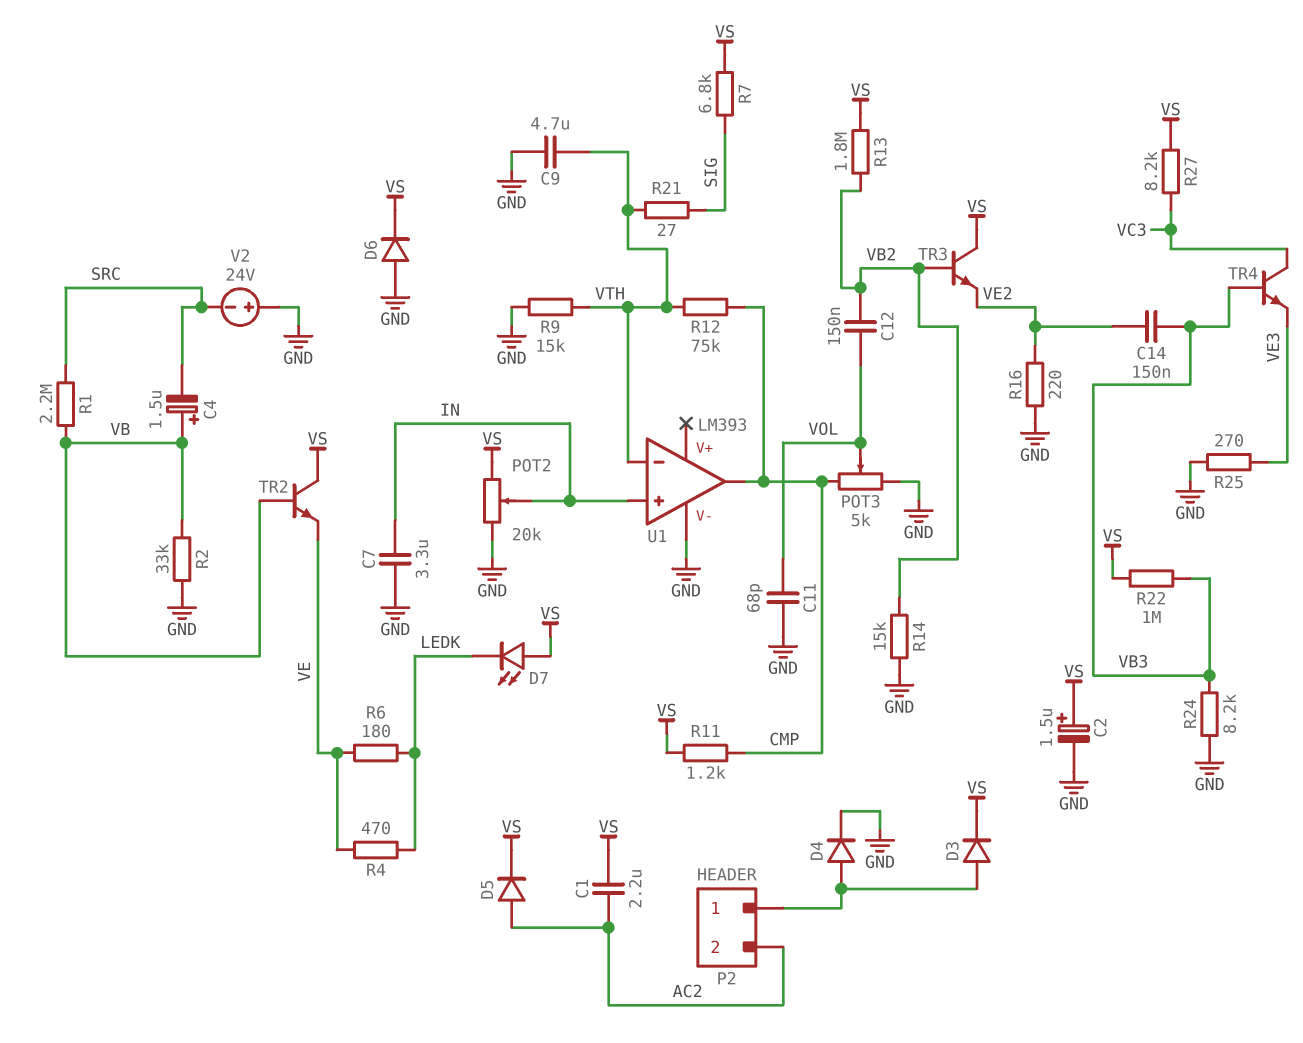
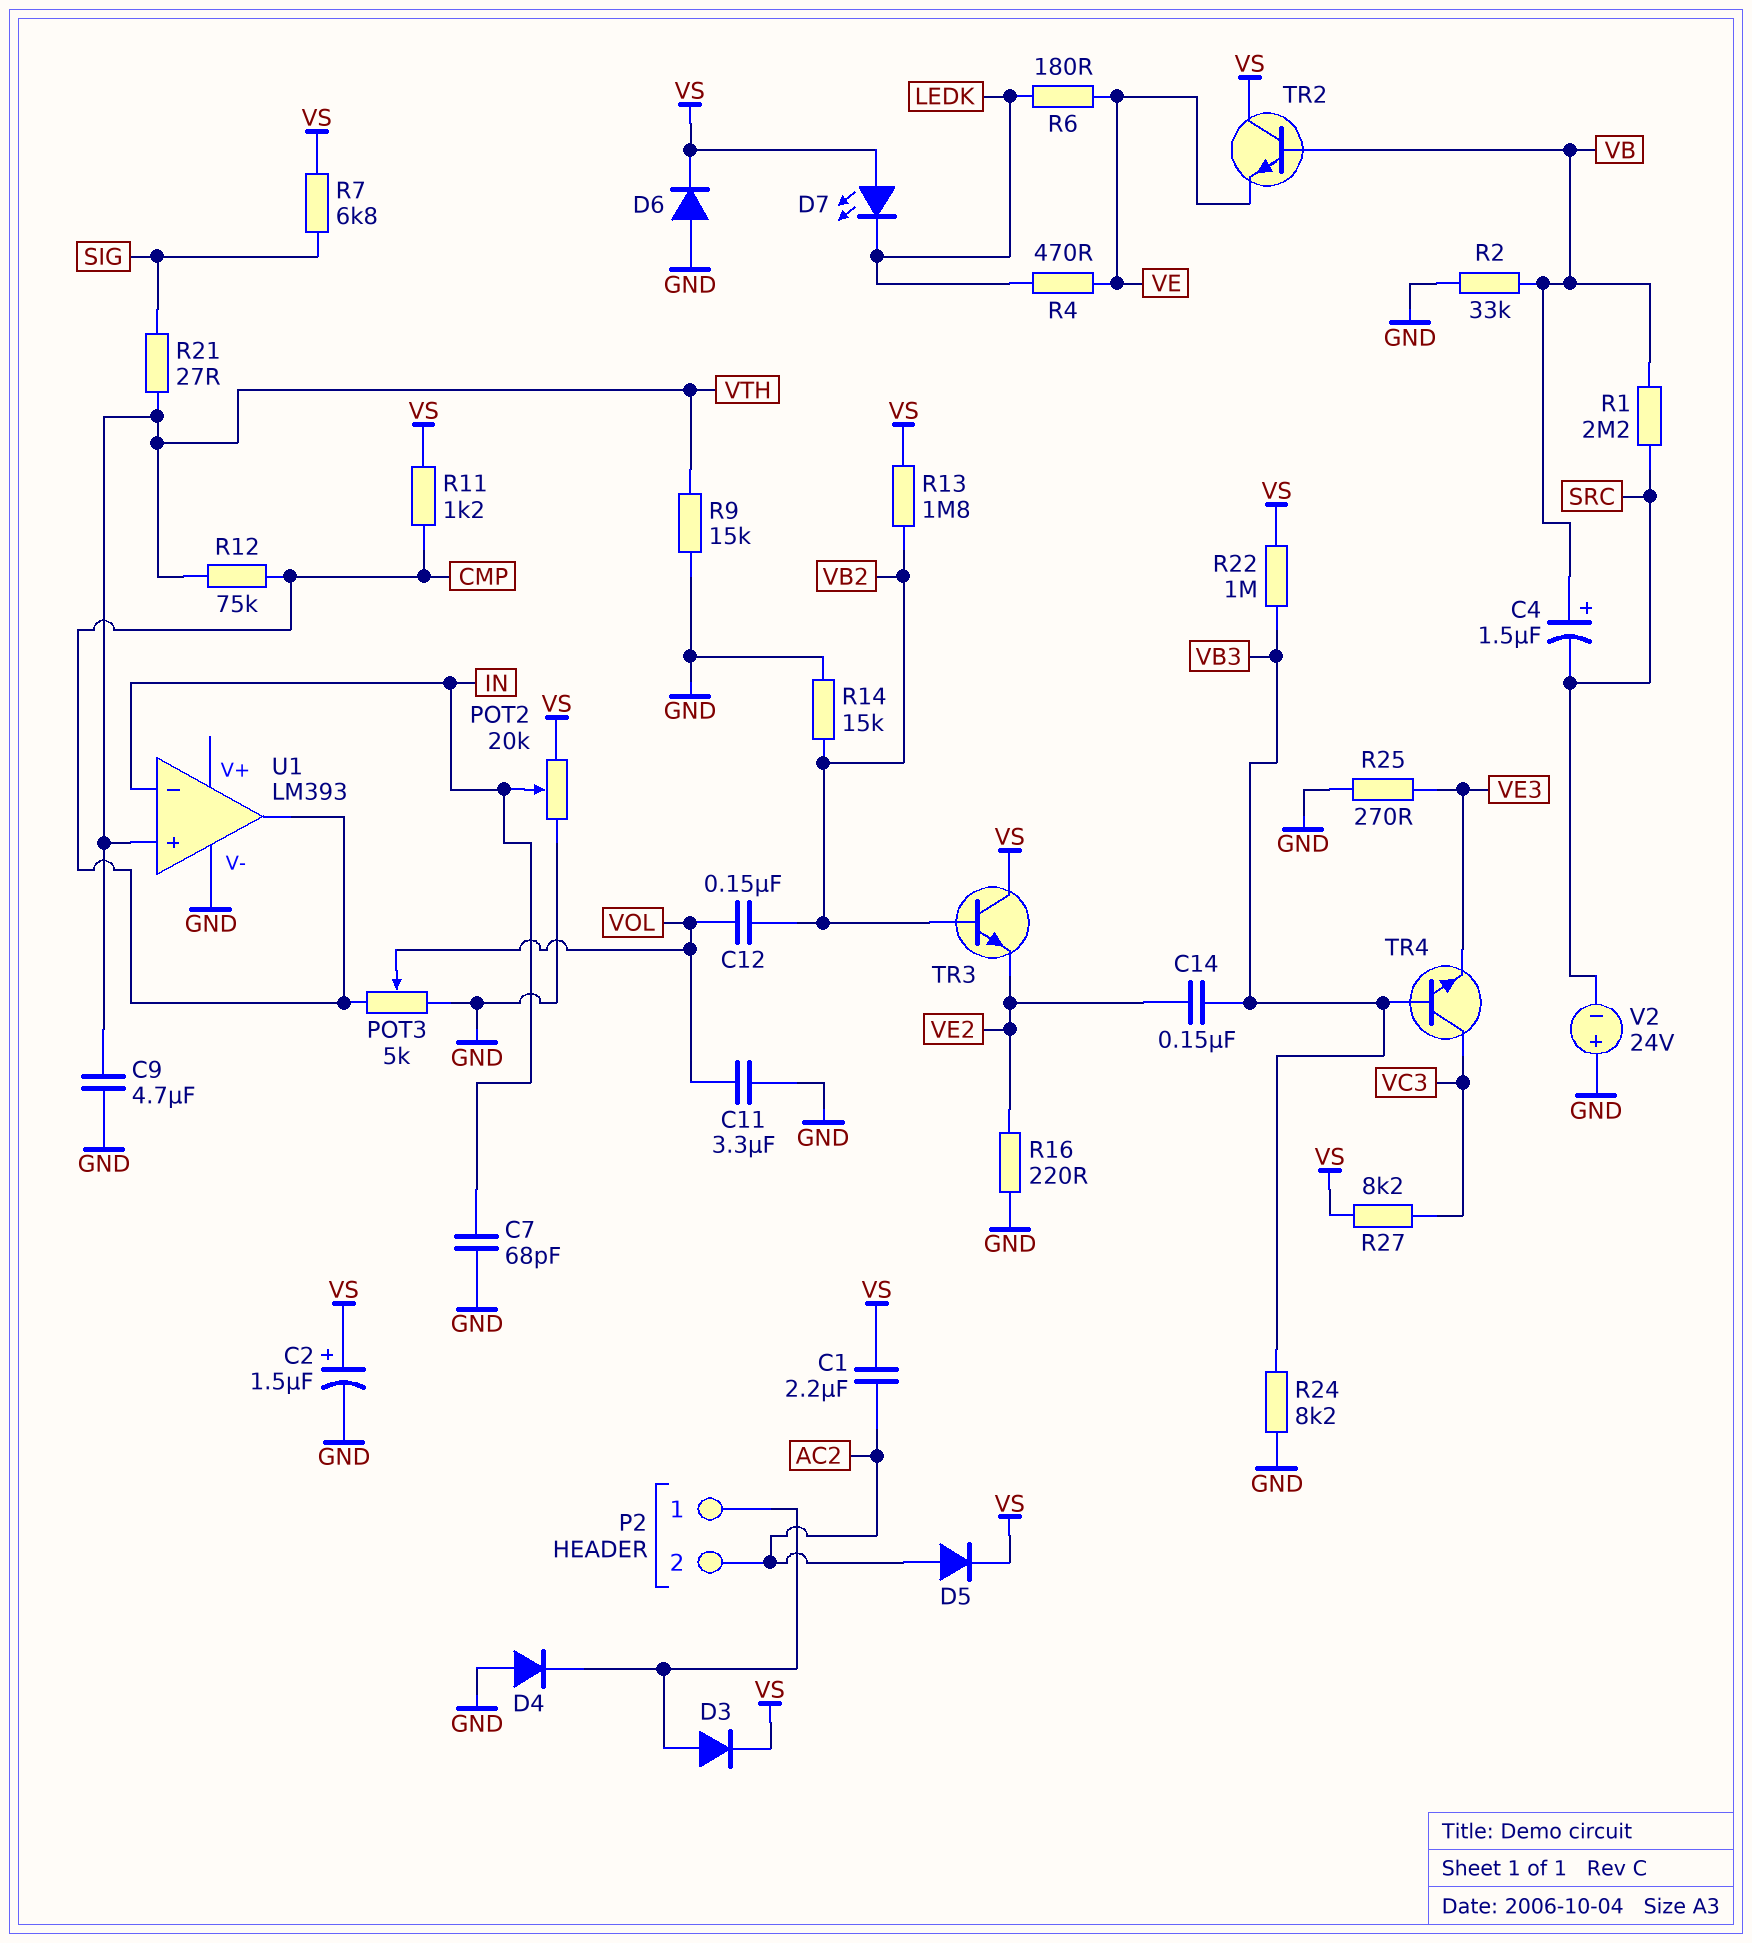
C7: 3.3uF (GND, IN) -> 68pF (GND, IN)
C11: 68pF (GND, VOL) -> 3.3uF (GND, VOL)
D4: diode (A P2/1, K GND) -> diode (A GND, K P2/1)
U1 pin in+: IN -> VTH
U1 pin in-: VTH -> IN

